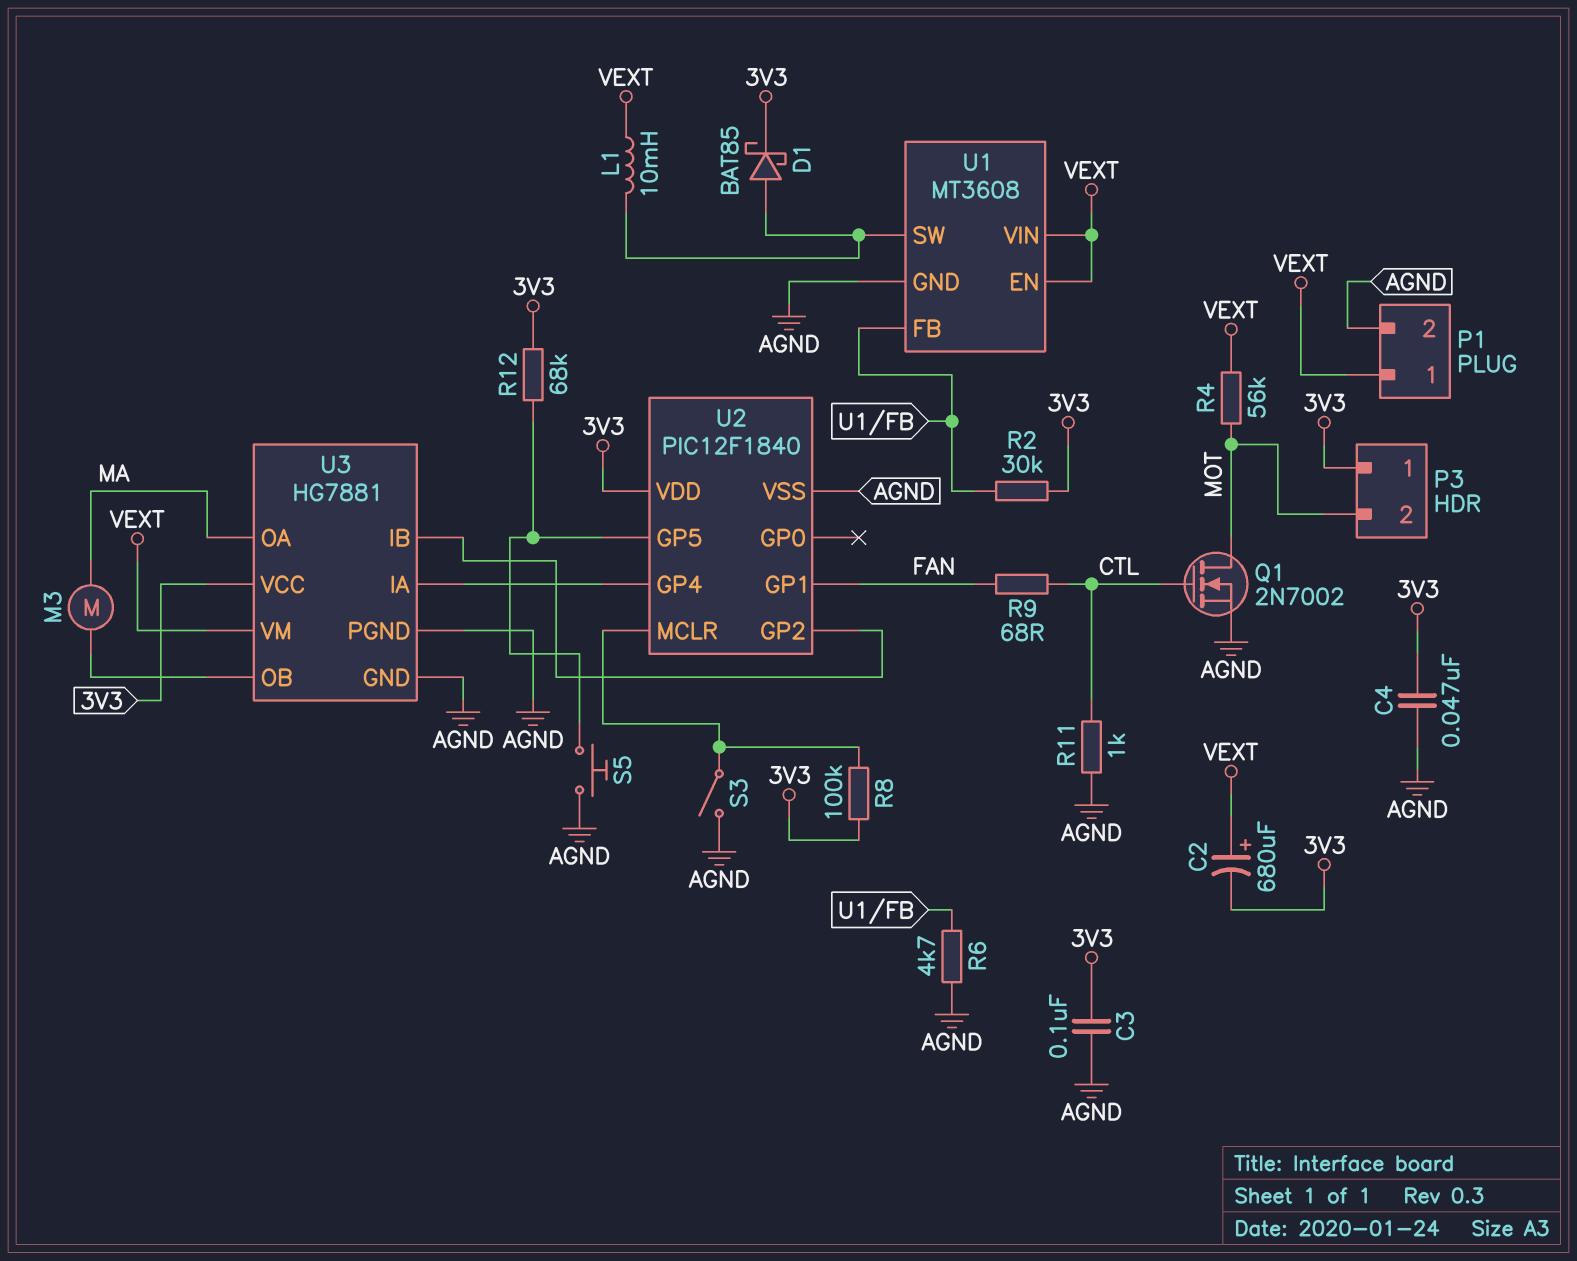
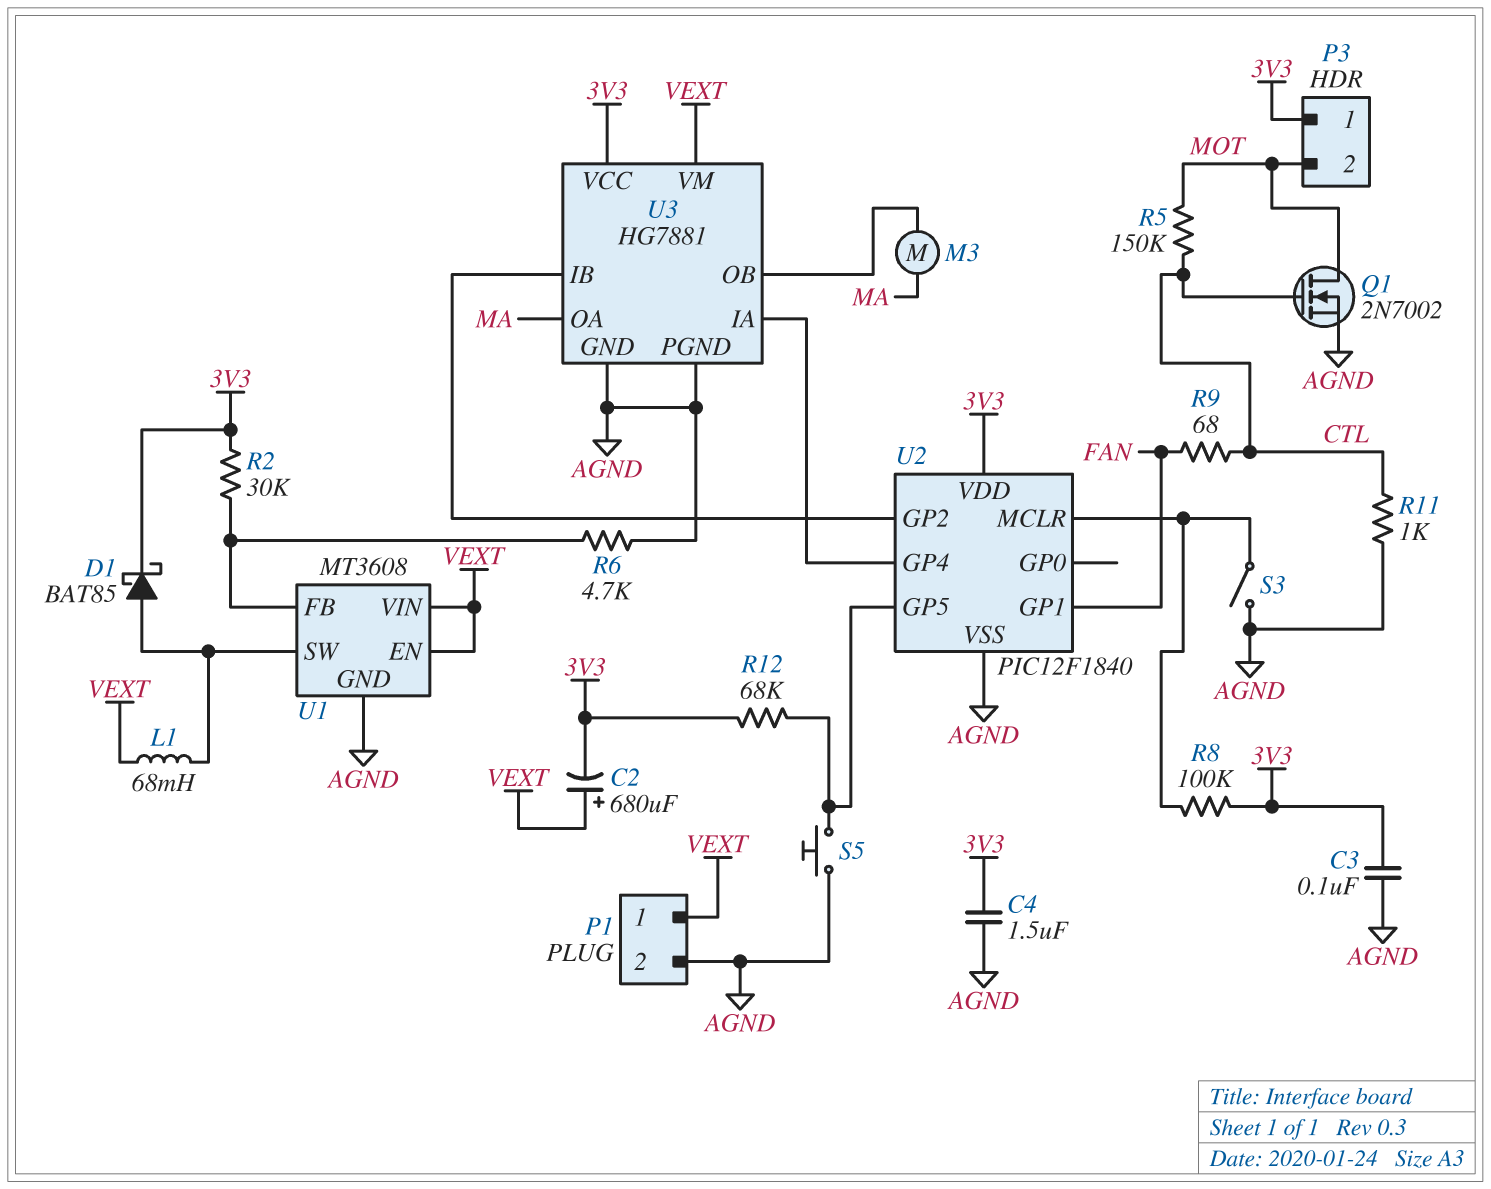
C4: 47nF (3V3, AGND) -> 1.5uF (3V3, AGND)
L1: 10mH (U1/SW, VEXT) -> 68mH (U1/SW, VEXT)
R4: 56k (MOT, VEXT) -> none
R5: none -> 150k (CTL, MOT)

